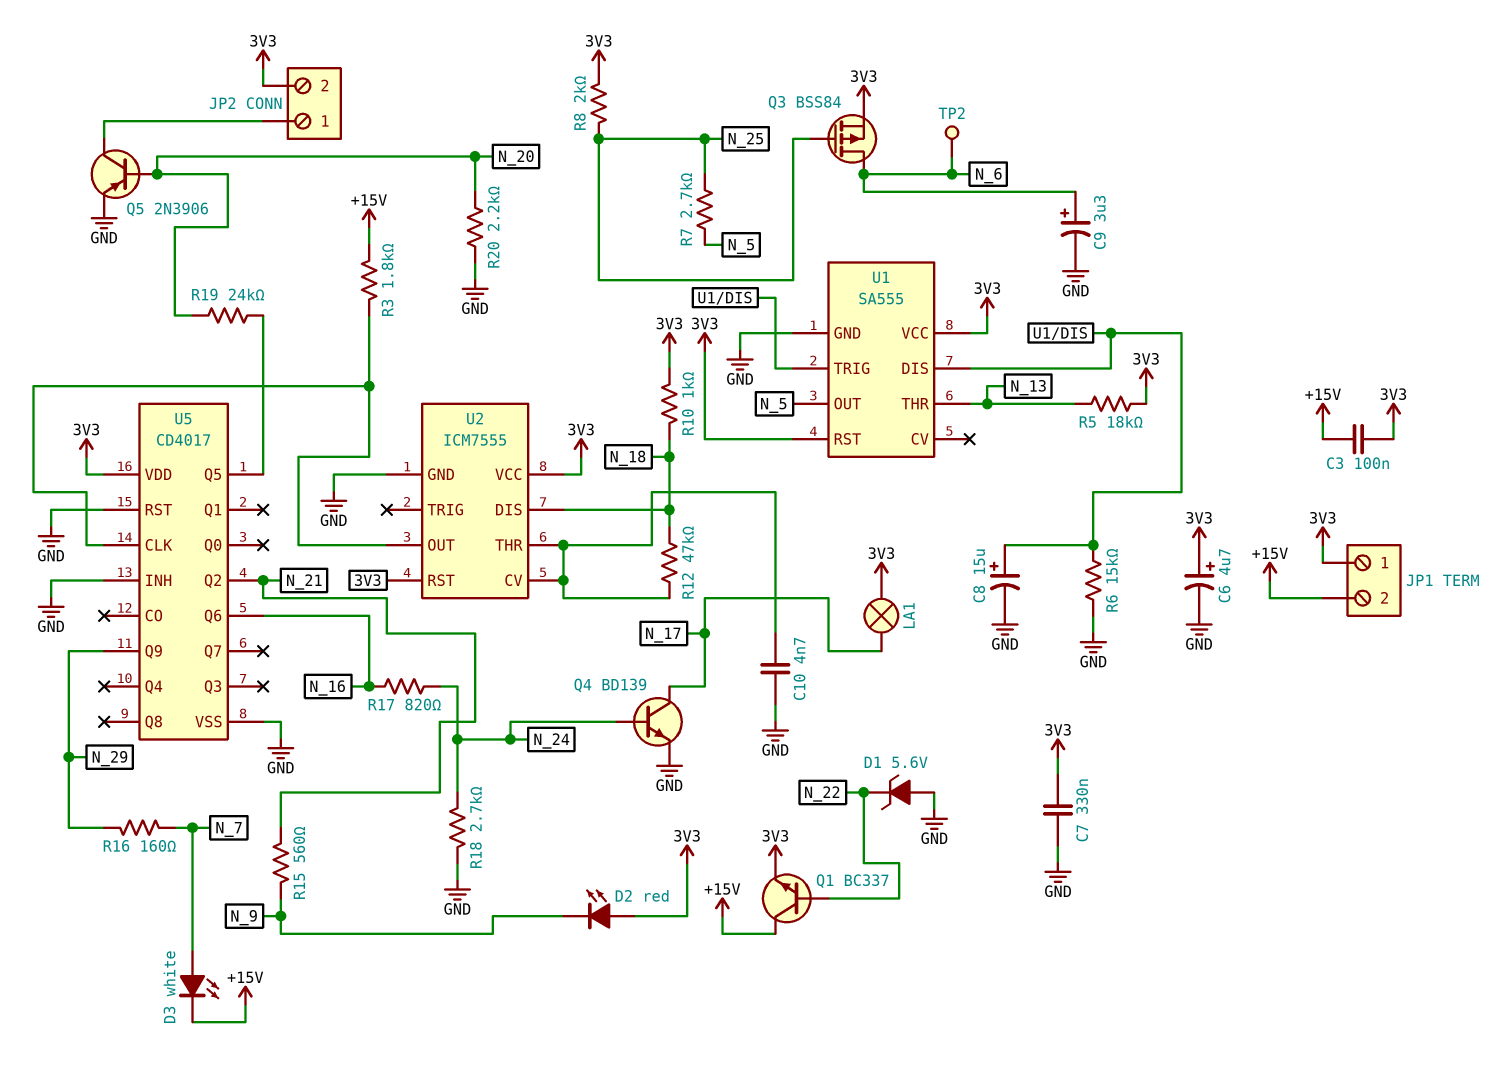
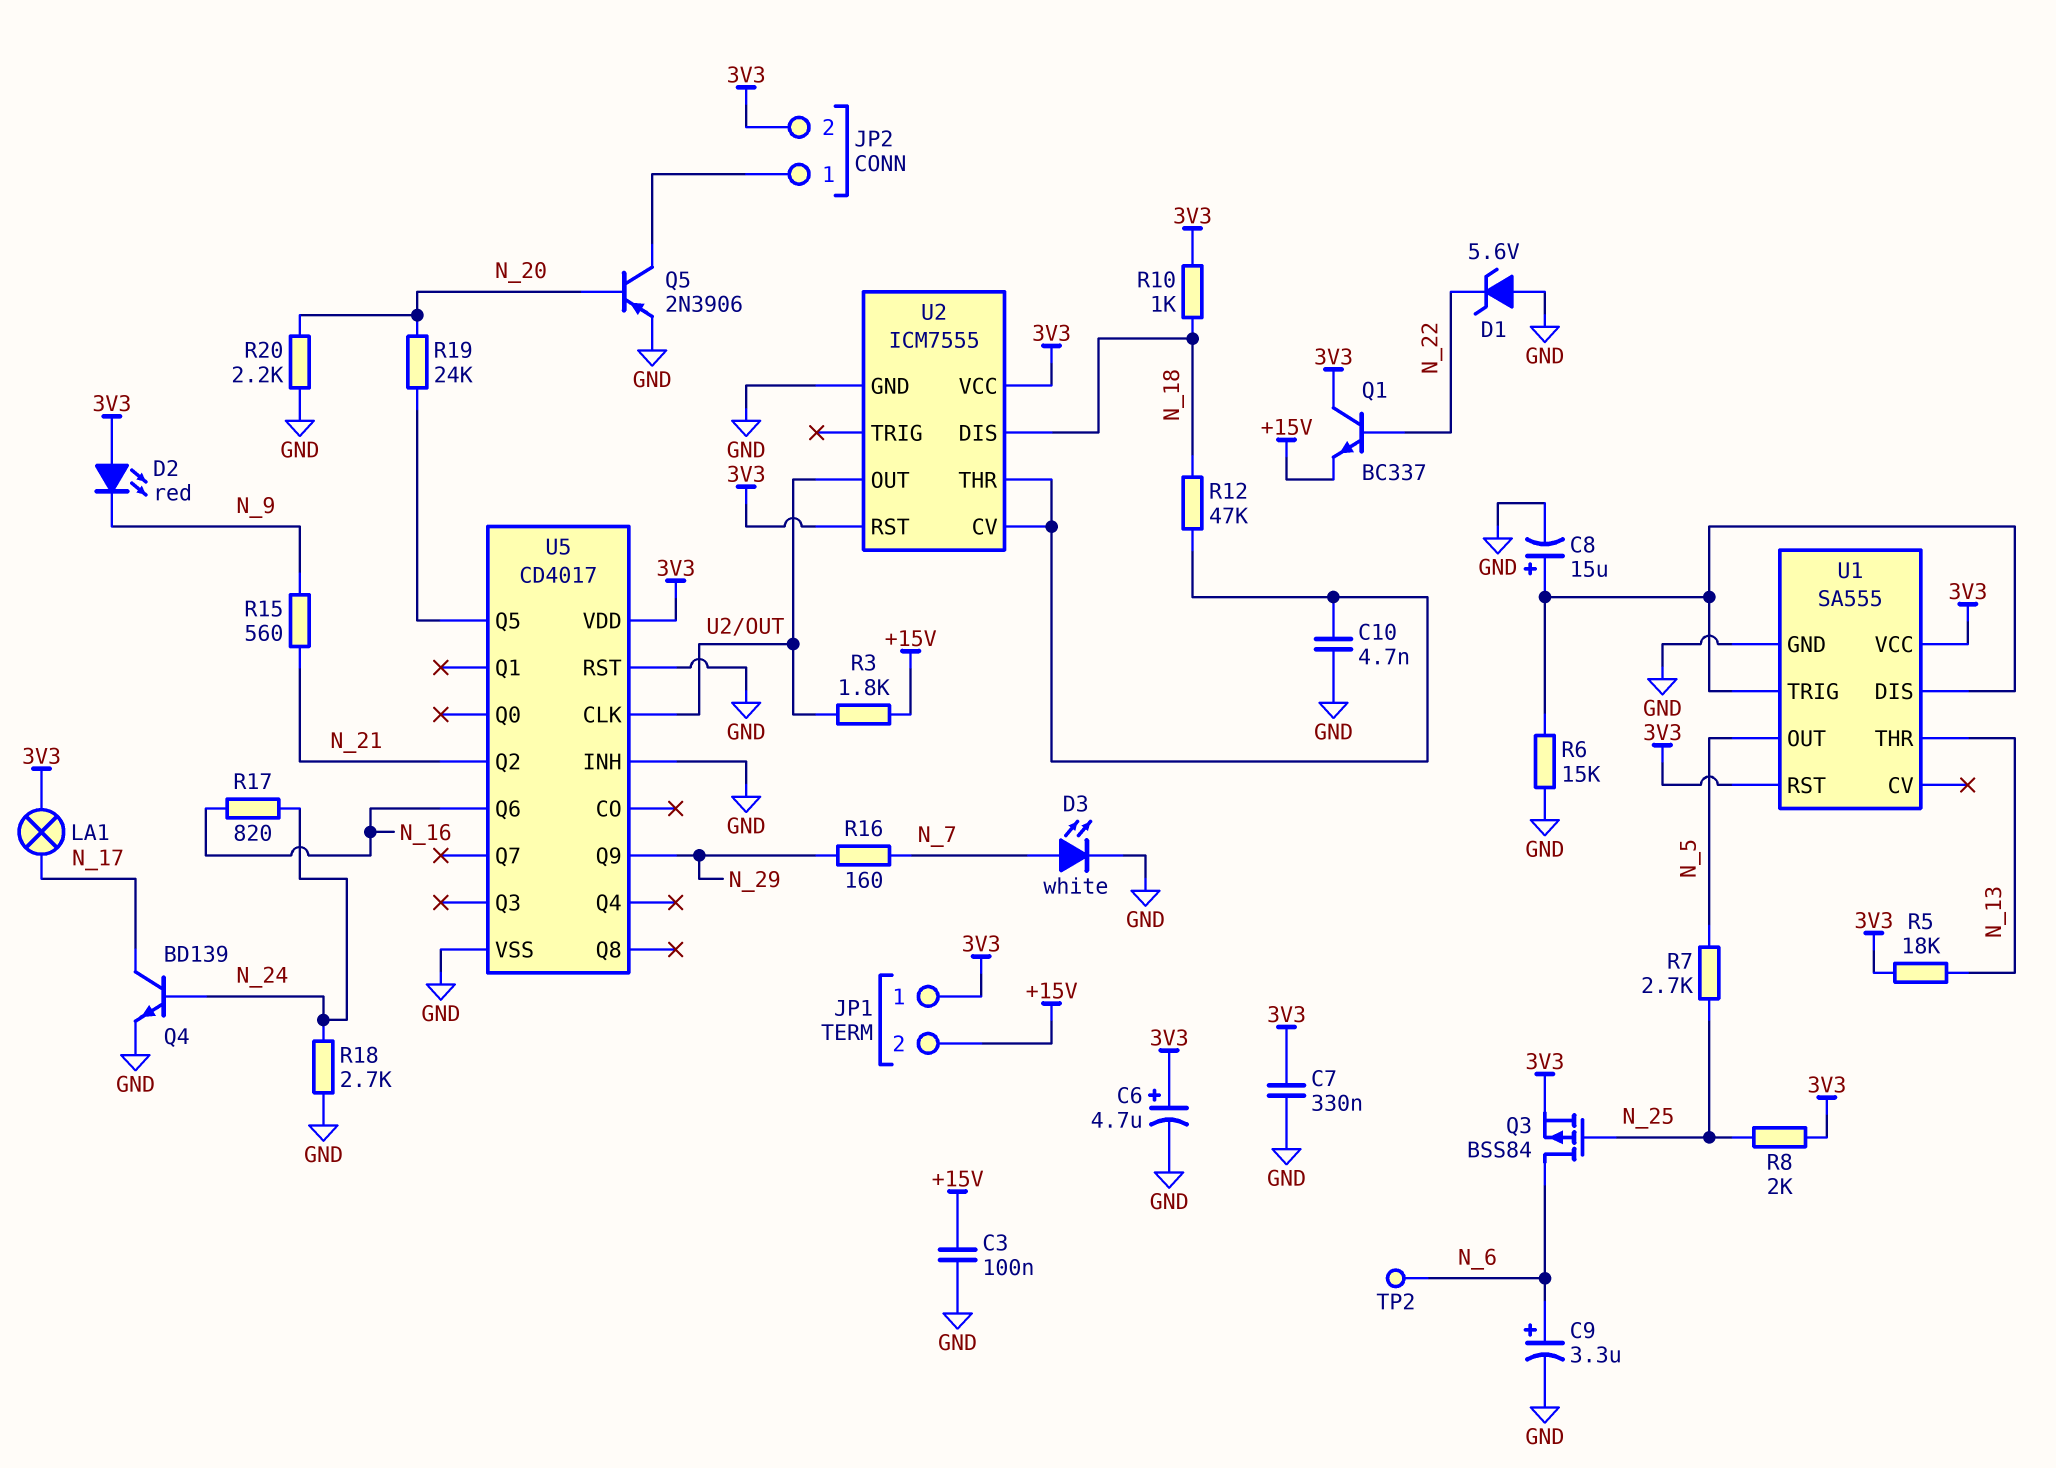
C3: 100nF (+15V, 3V3) -> 100nF (+15V, GND)
D3: LED white (A N_7, K +15V) -> LED white (A N_7, K GND)
Q1: NPN BC337 (B N_22, C +15V, E 3V3) -> NPN BC337 (B N_22, C 3V3, E +15V)

